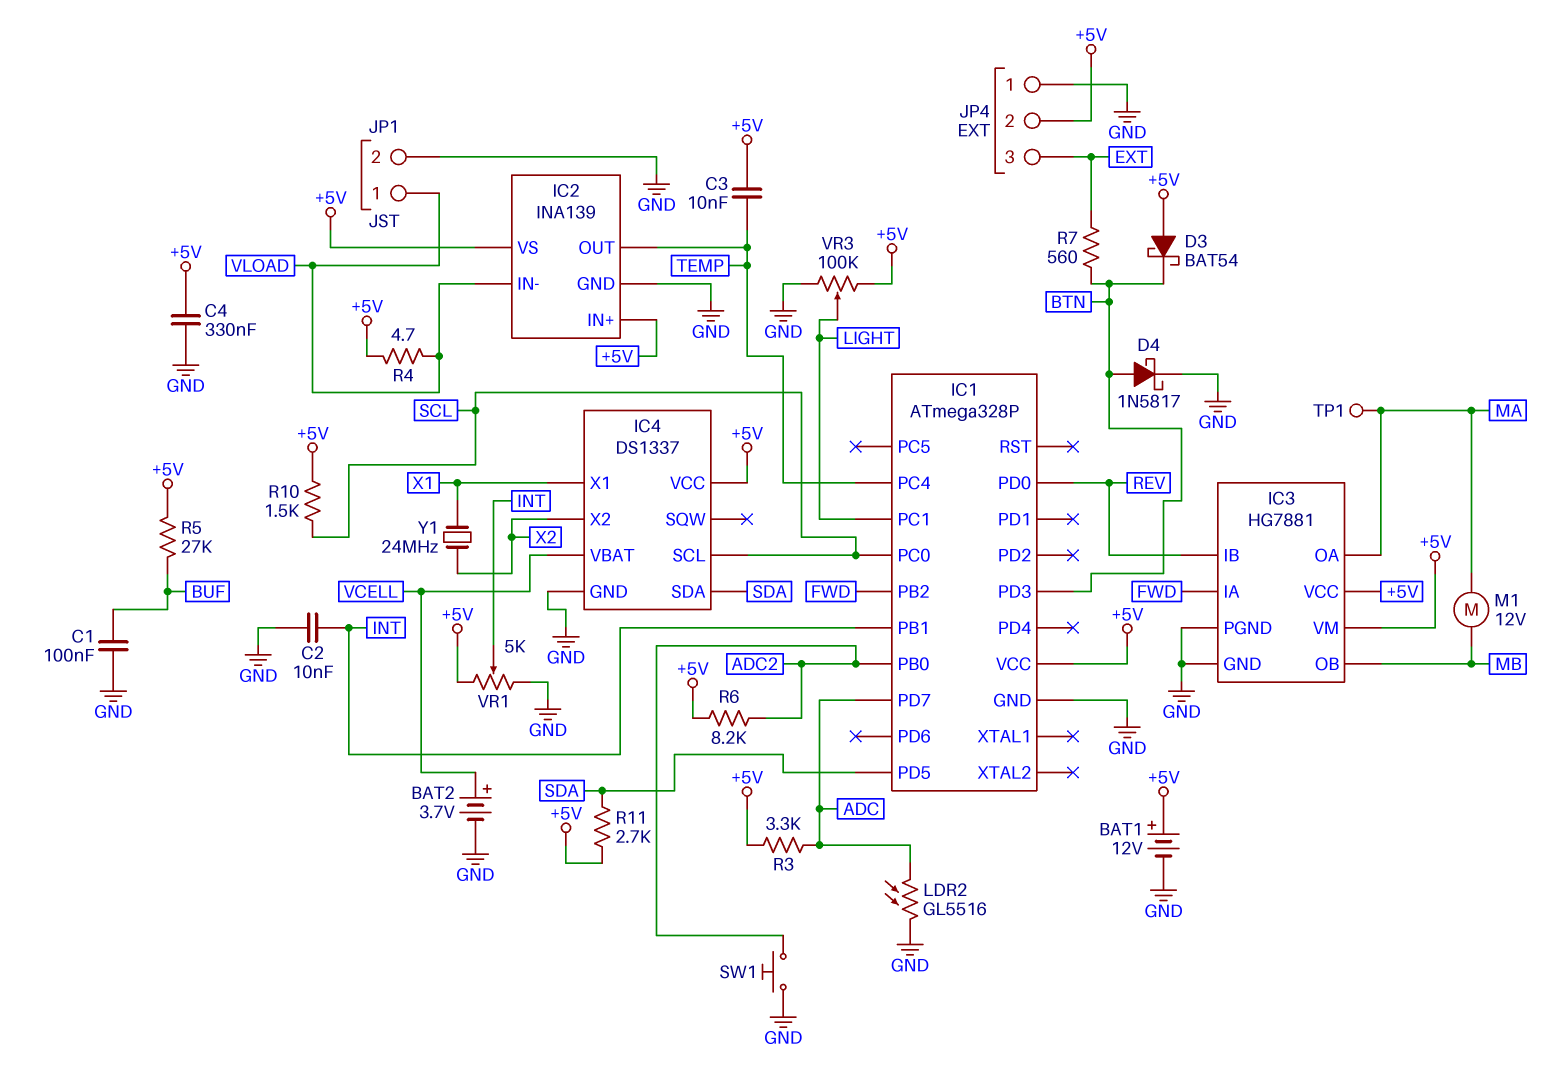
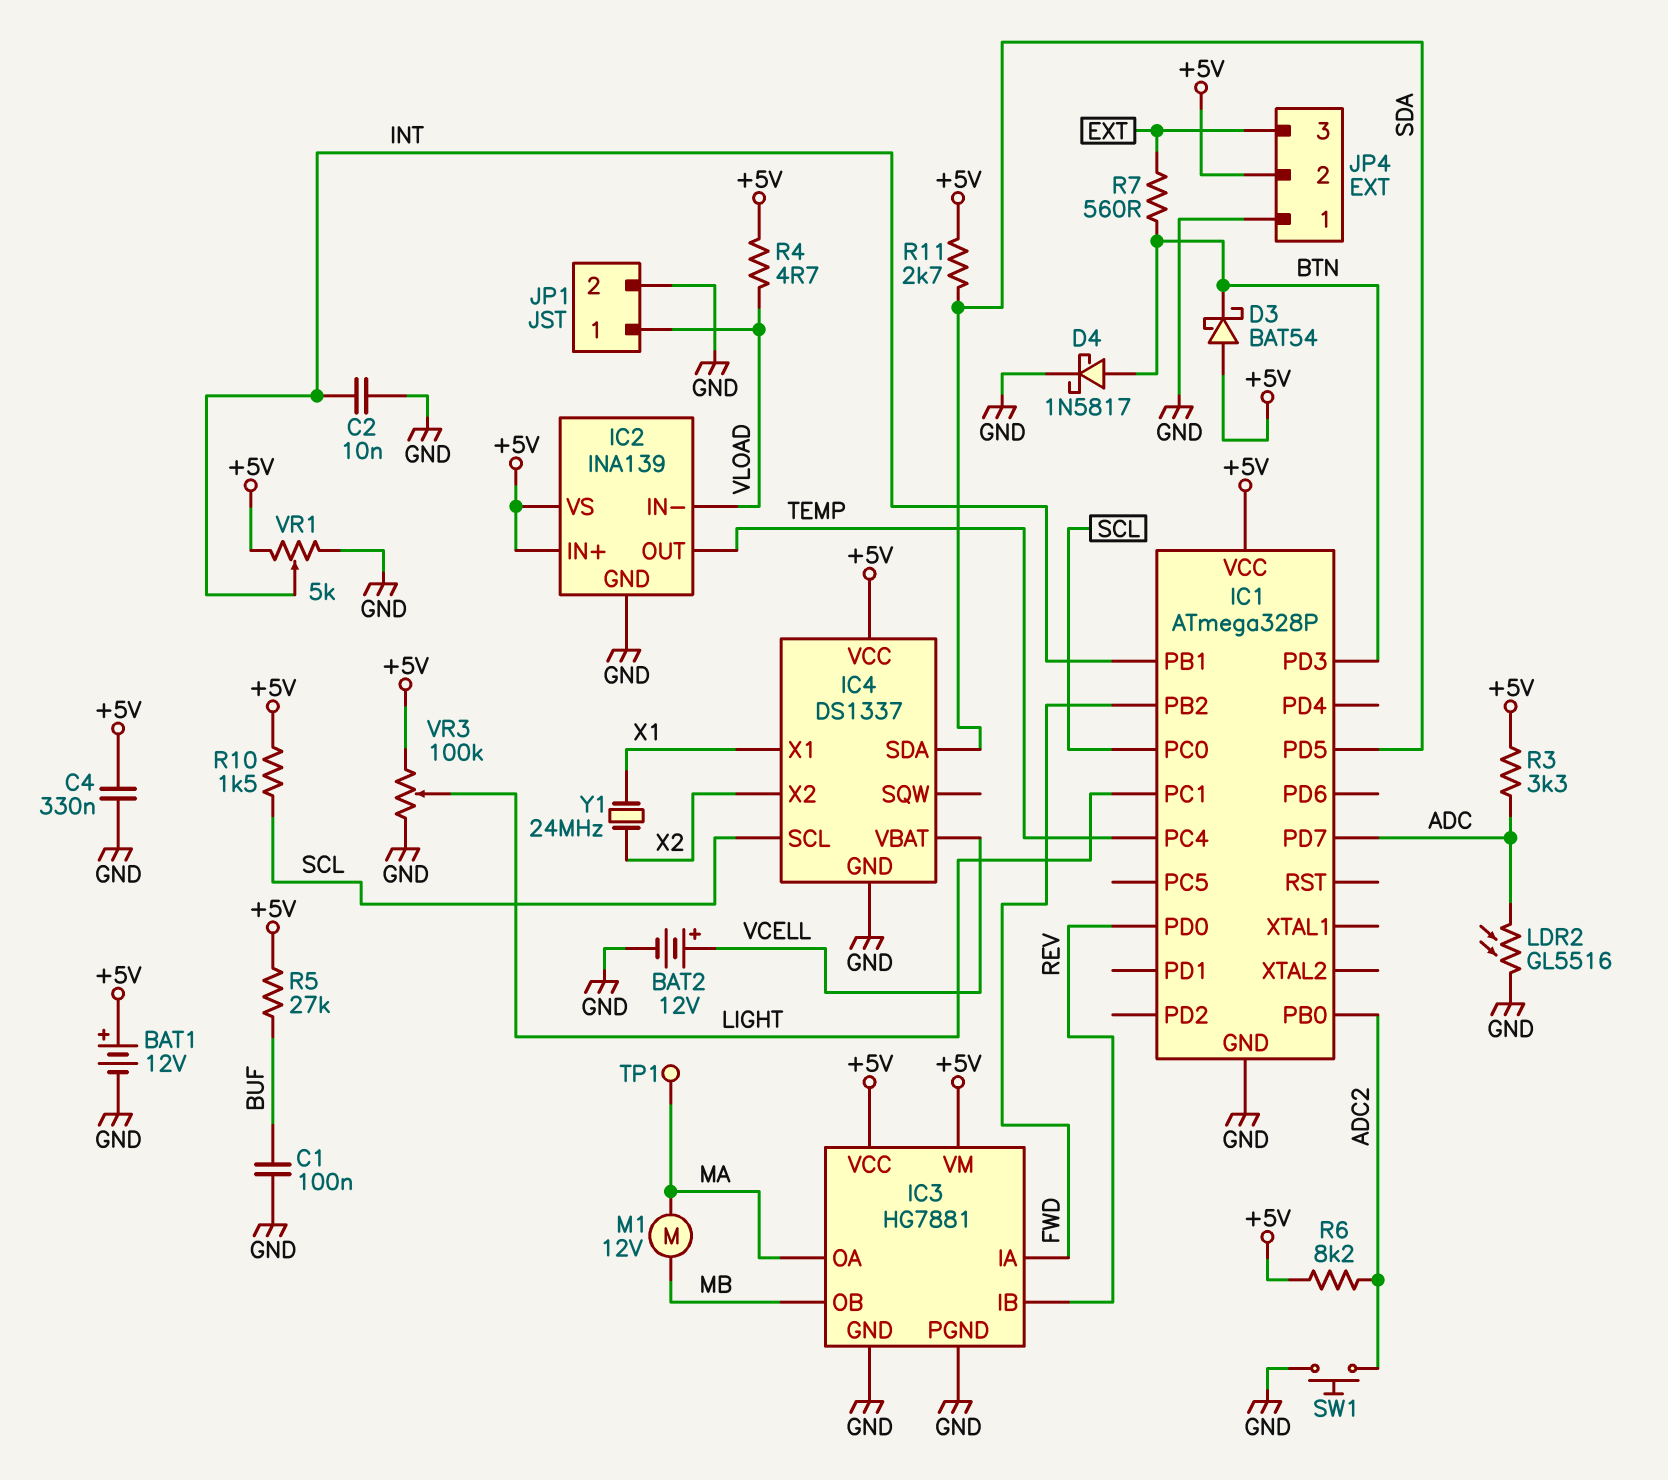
BAT2: 3.7V (plus VCELL, minus GND) -> 12V (plus VCELL, minus GND)
C3: 10nF (+5V, TEMP) -> none

